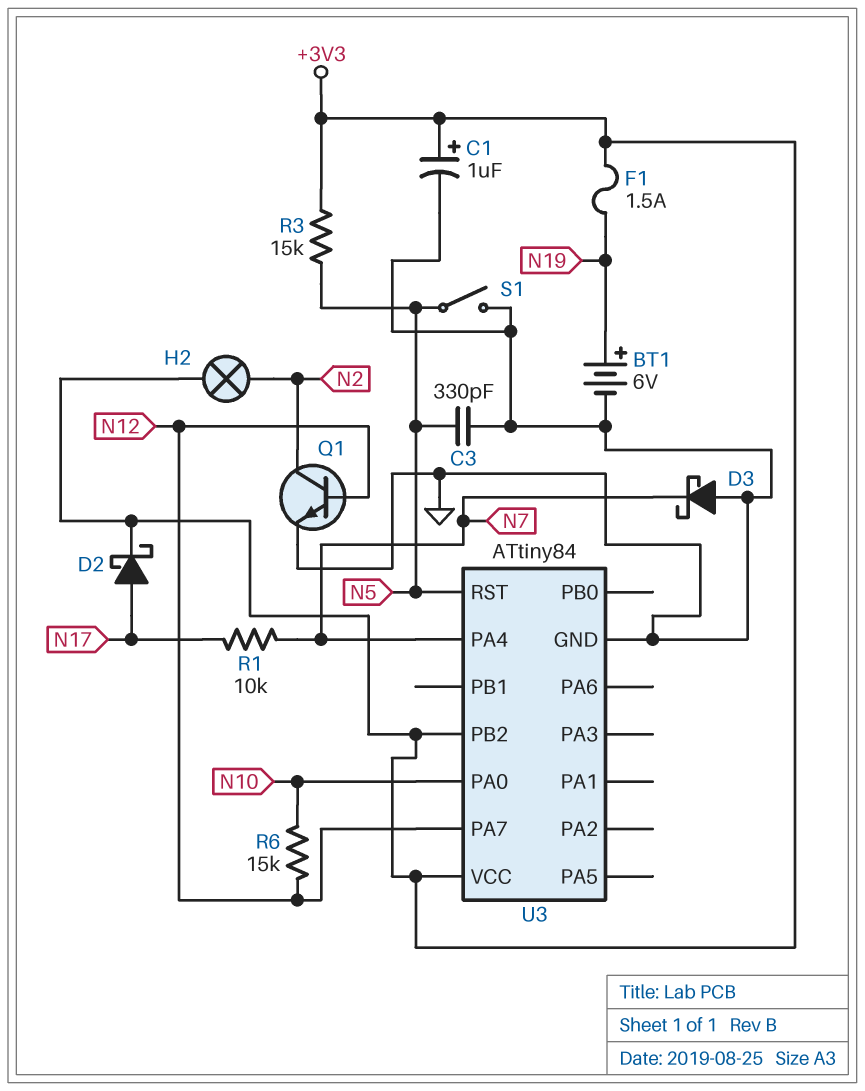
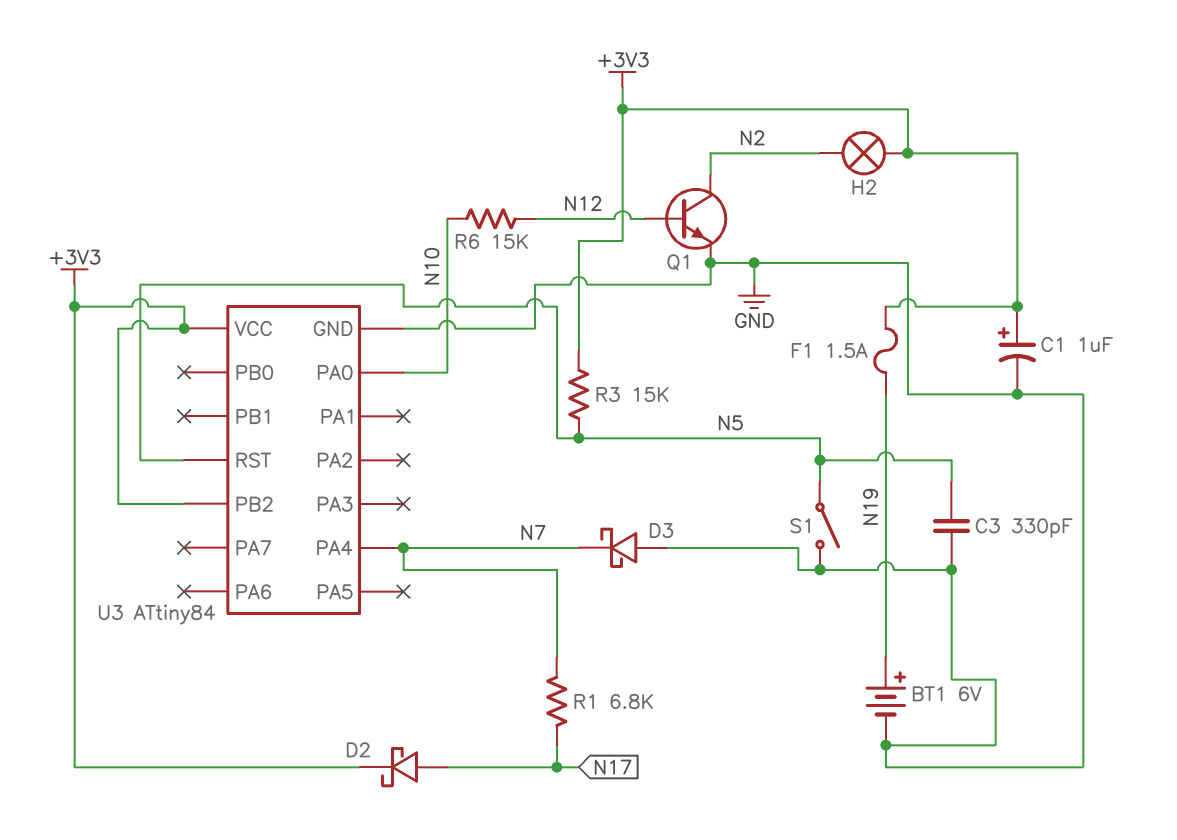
R1: 10k (N7, N17) -> 6.8k (N7, N17)
U3 pin PA7: N12 -> none

